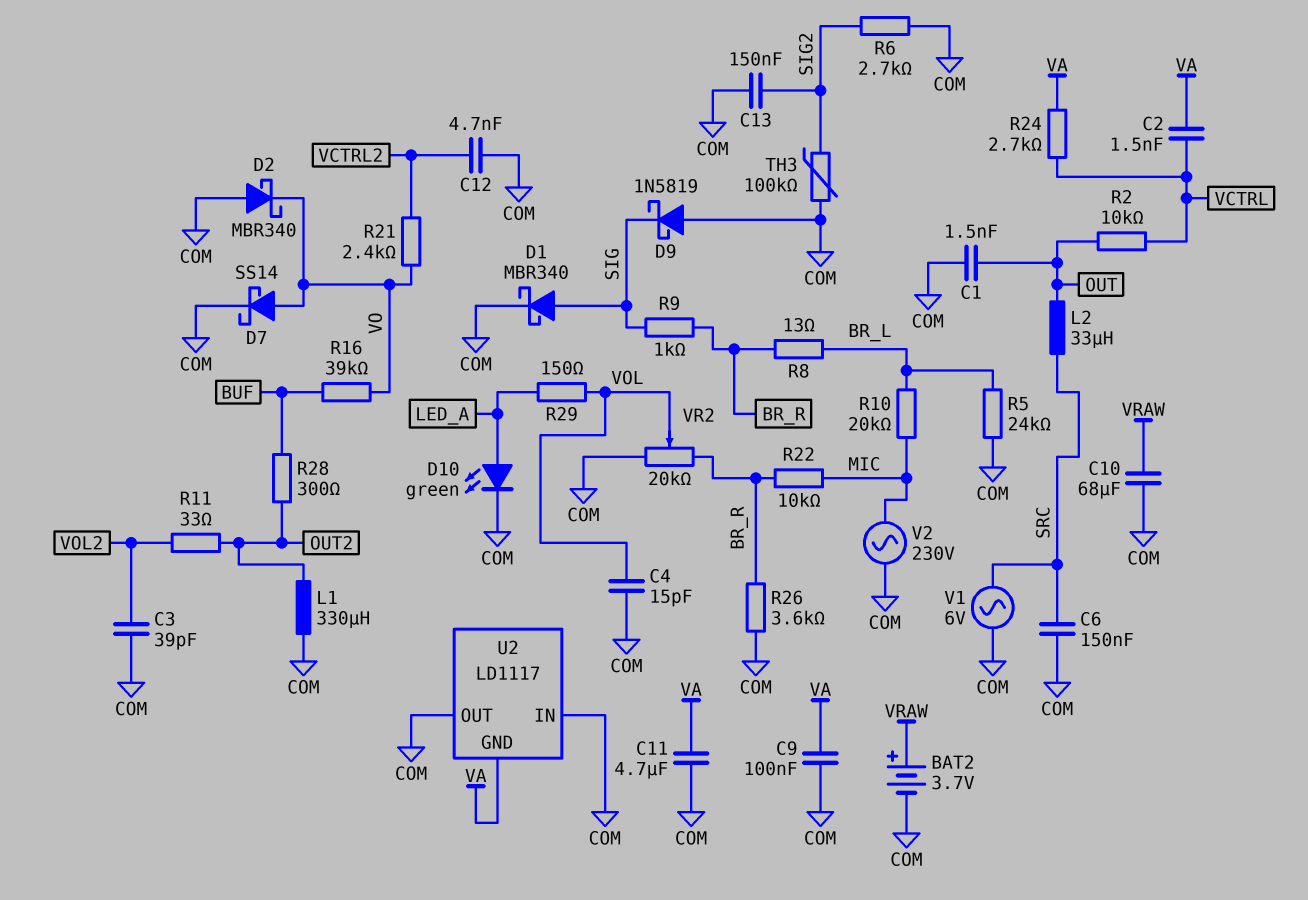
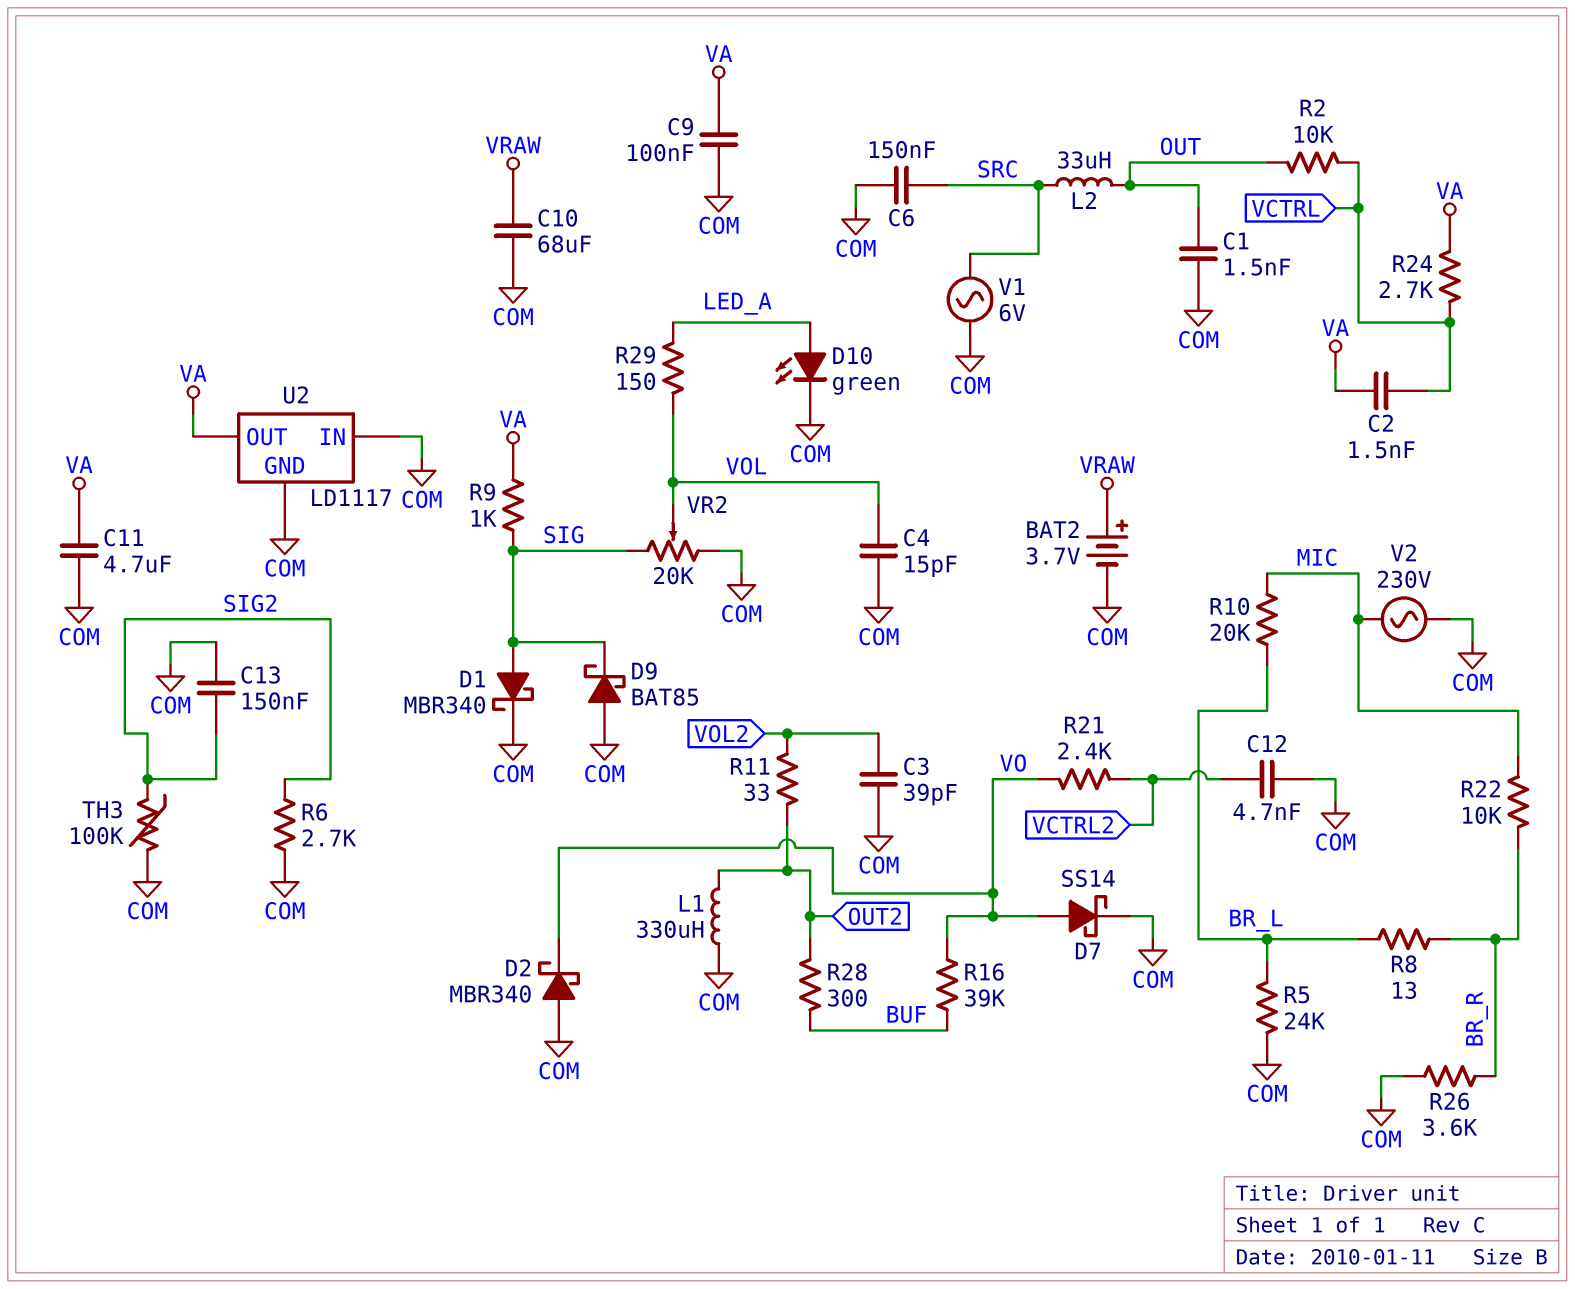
D9: schottky 1N5819 (A COM, K SIG) -> schottky BAT85 (A COM, K SIG)
R9: 1k (BR_R, SIG) -> 1k (SIG, VA)
U2 pin GND: VA -> COM
U2 pin OUT: COM -> VA
VR2: 20k (BR_R, COM, wiper VOL) -> 20k (COM, SIG, wiper VOL)

